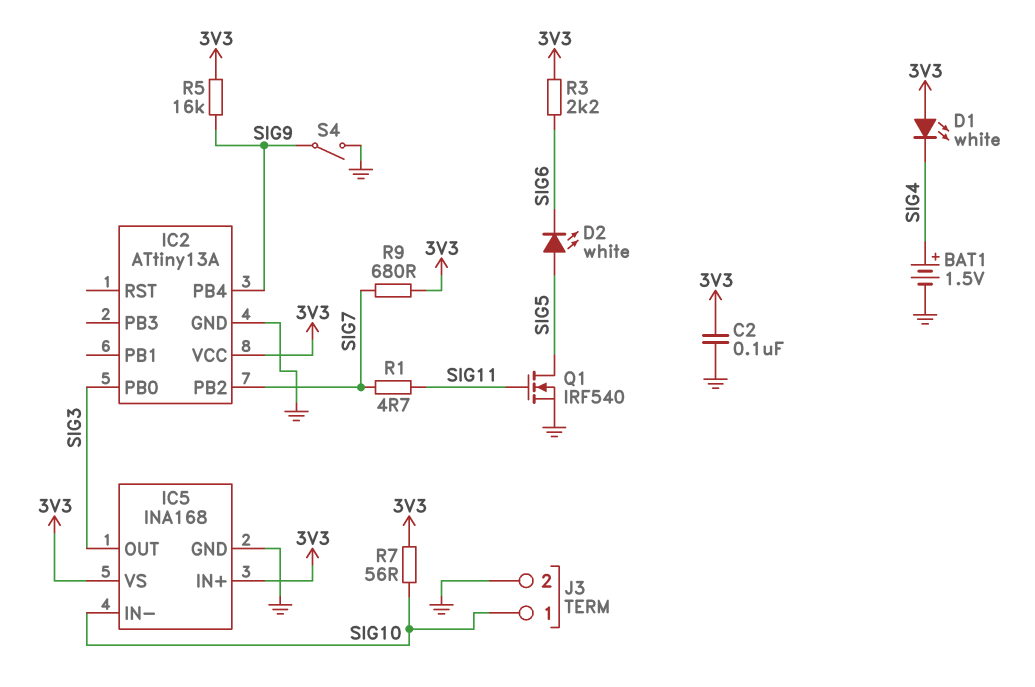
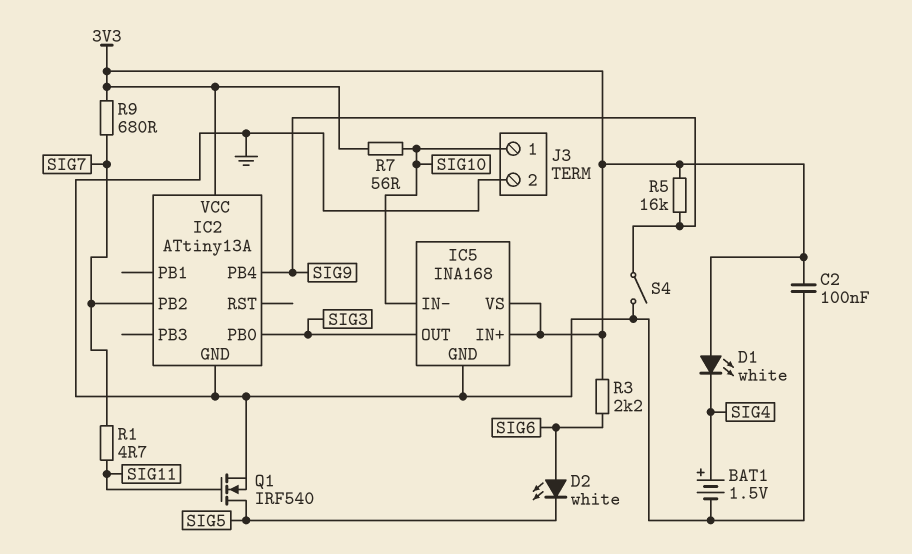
D2: LED white (A SIG5, K SIG6) -> LED white (A SIG6, K SIG5)

